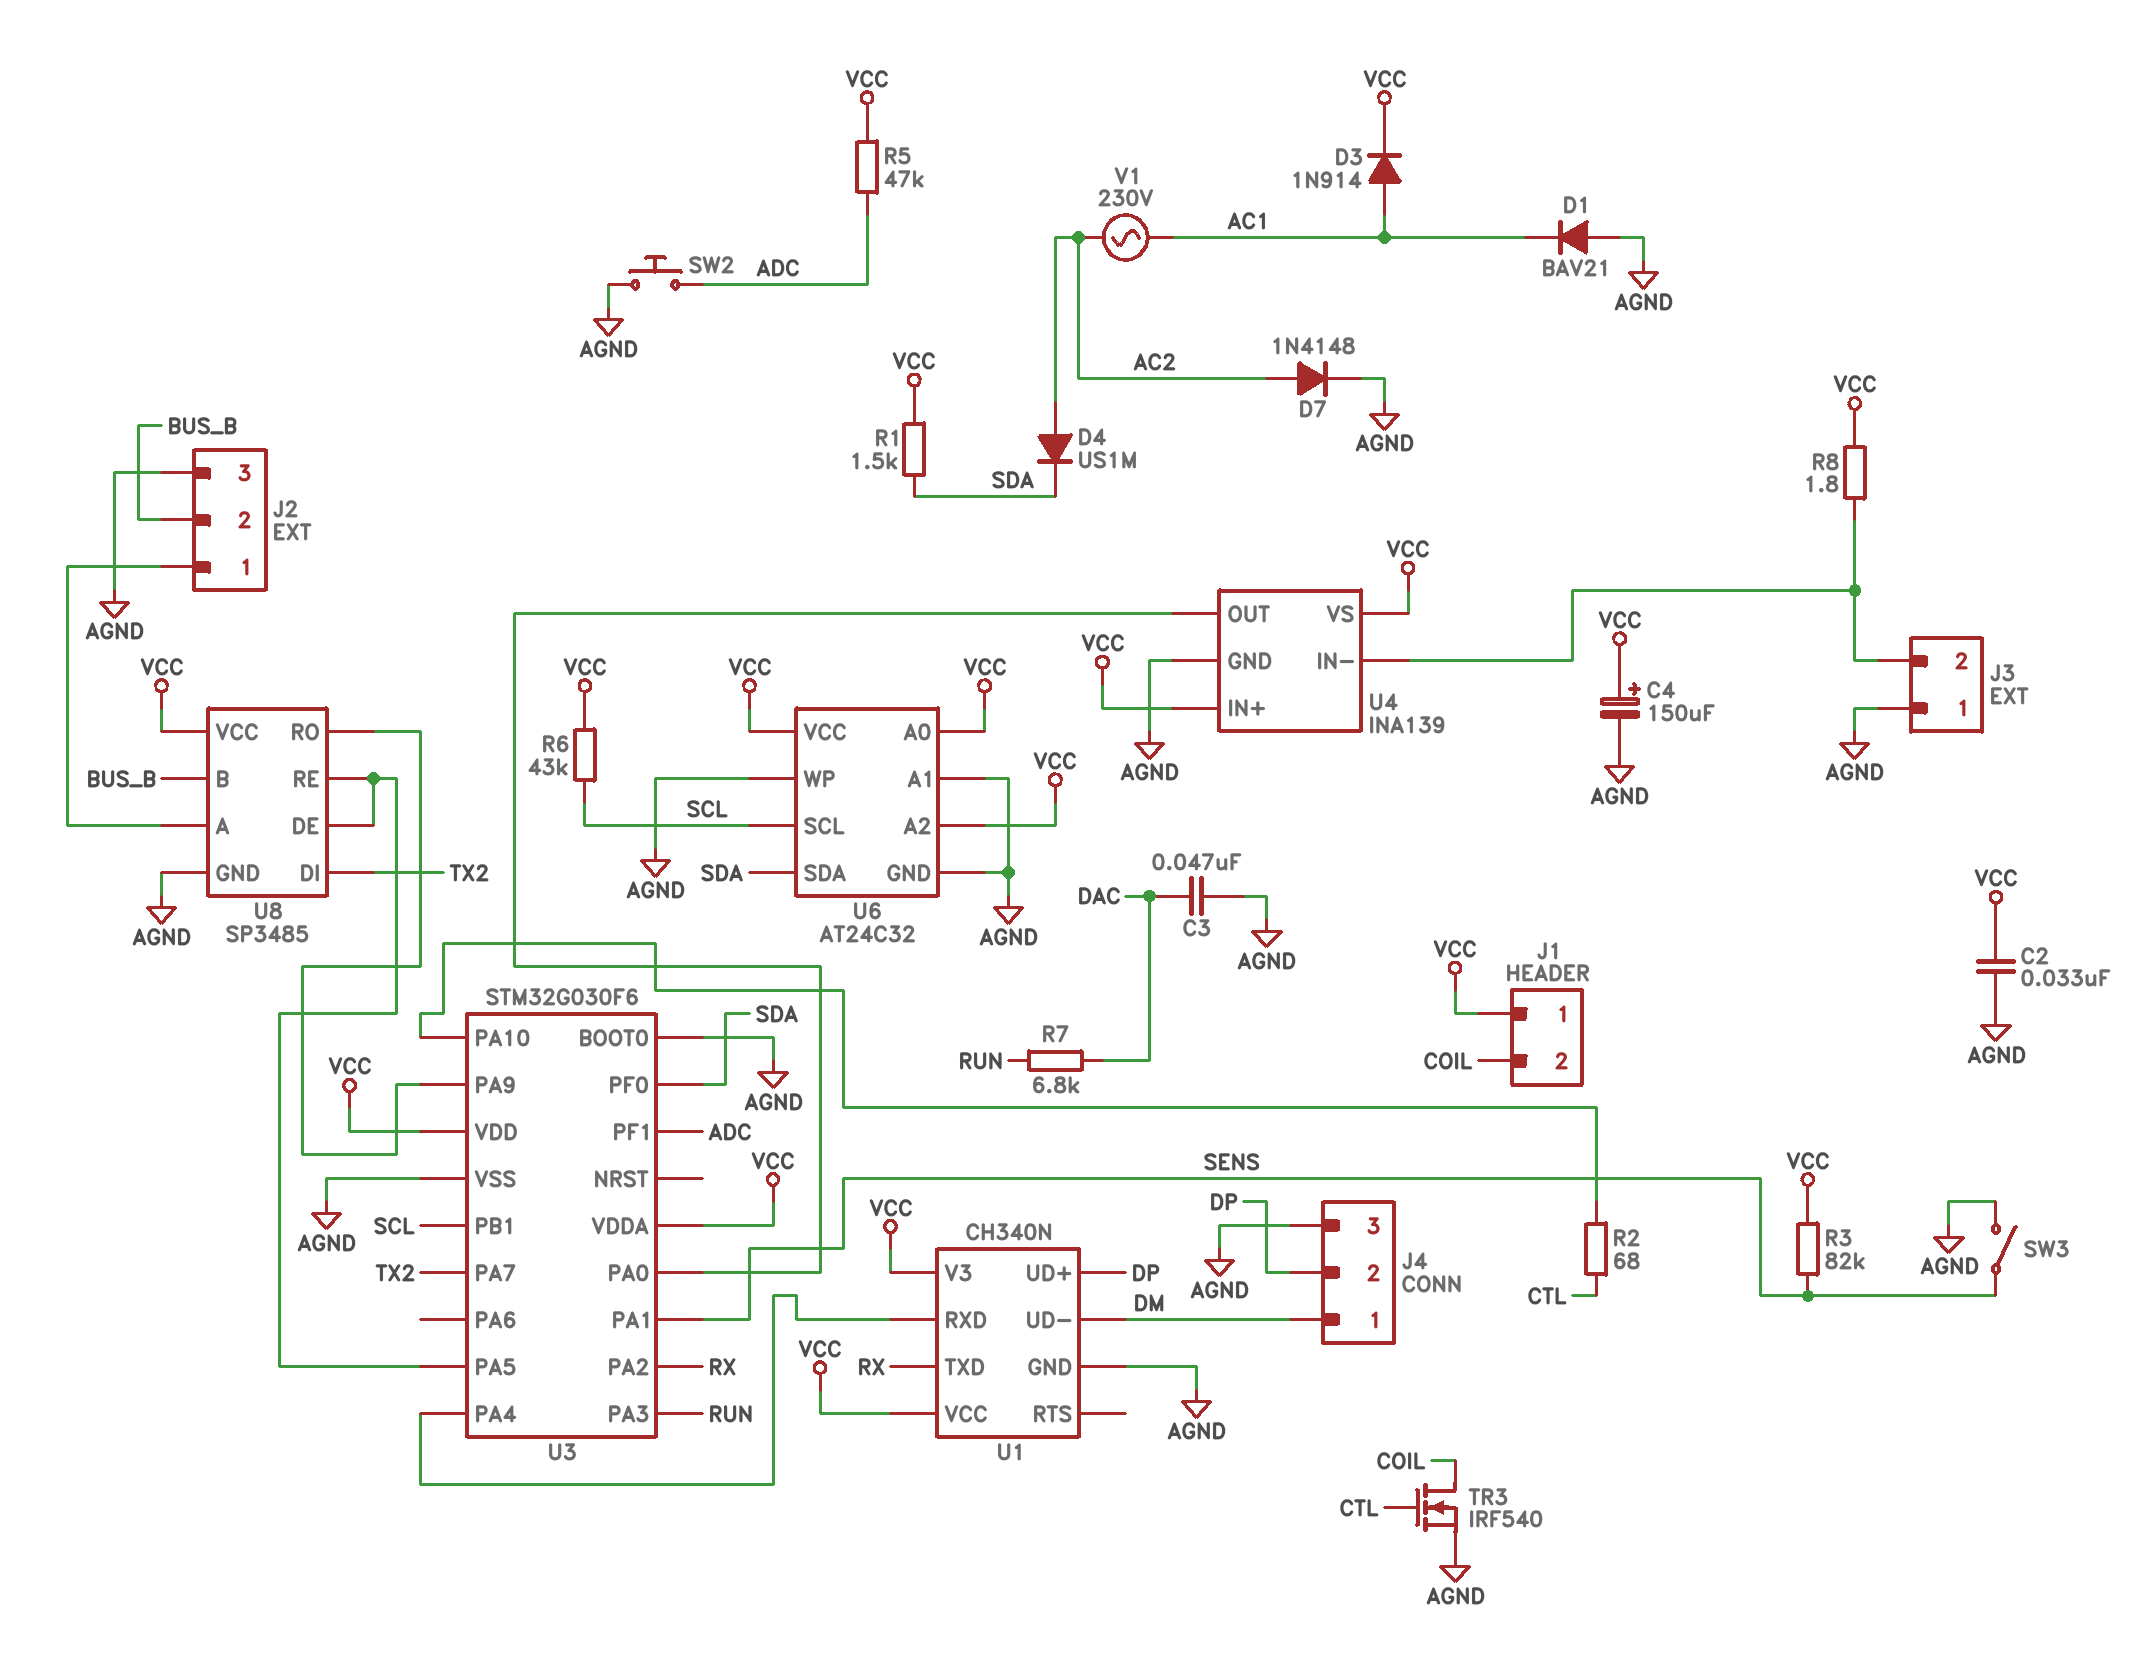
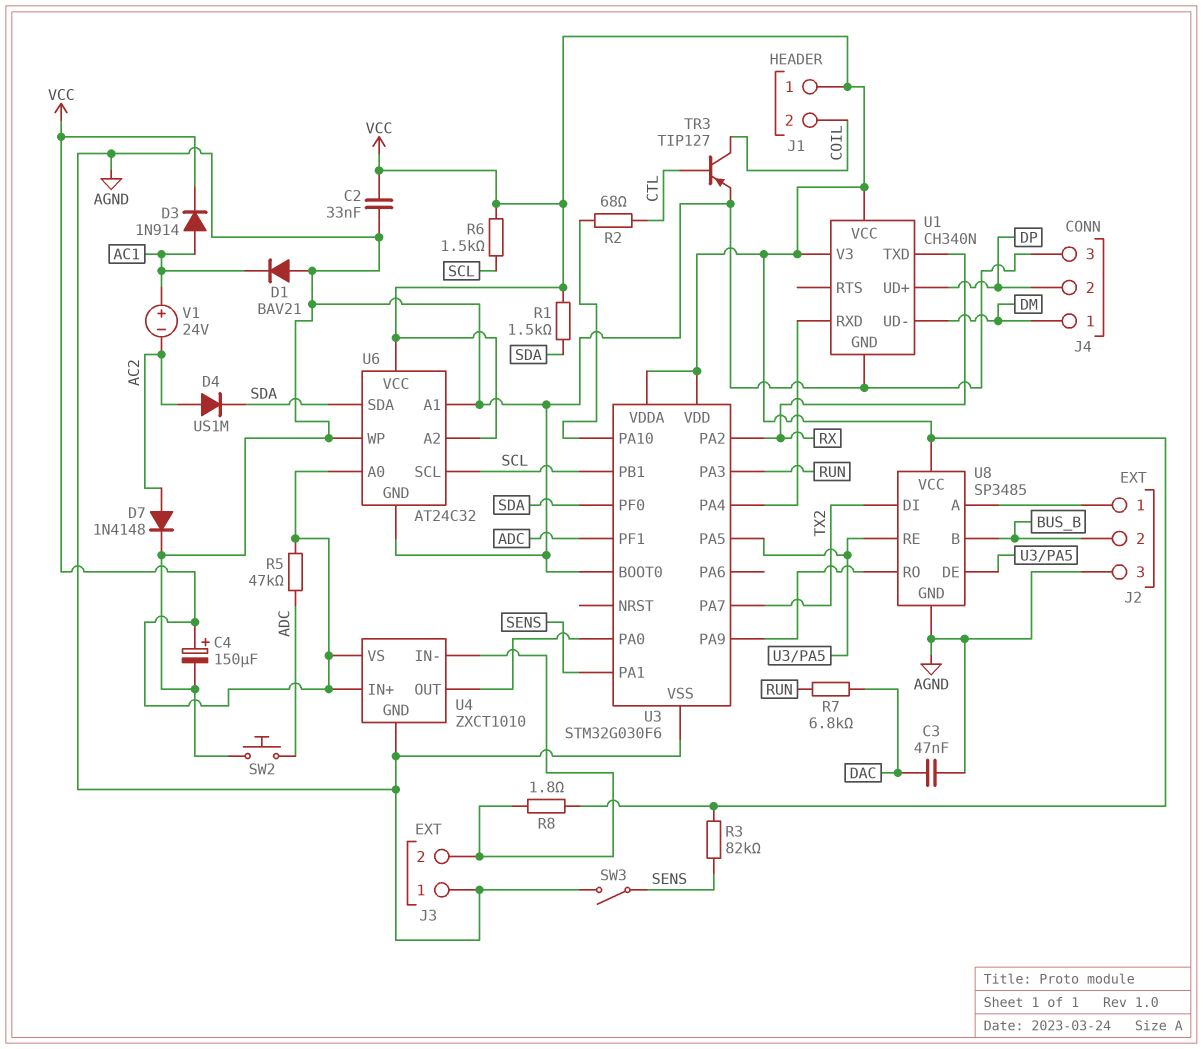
R6: 43k (SCL, VCC) -> 1.5k (SCL, VCC)
TR3: NMOS IRF540 (G CTL, D COIL, S AGND) -> PNP TIP127 (B CTL, C COIL, E AGND)
U4: INA139 -> ZXCT1010
V1: AC 230V (AC1, AC2) -> 24V (plus AC1, minus AC2)

